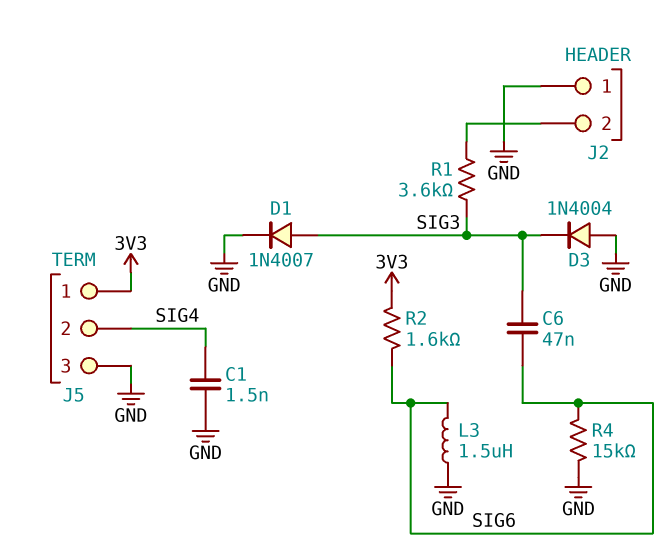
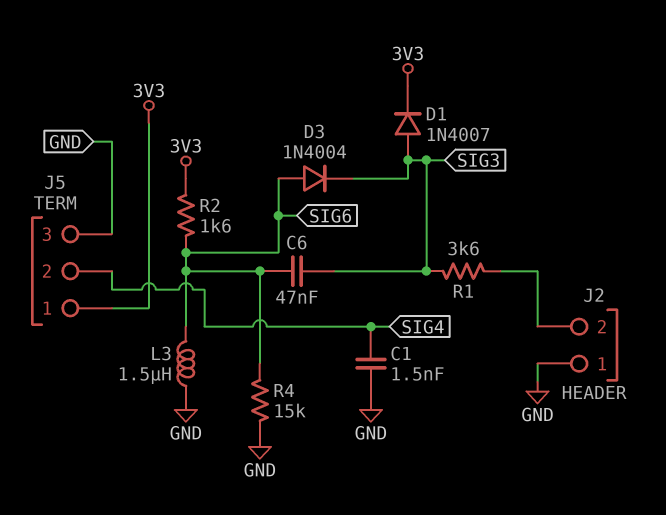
D1: diode 1N4007 (A SIG3, K GND) -> diode 1N4007 (A SIG3, K 3V3)
D3: diode 1N4004 (A GND, K SIG3) -> diode 1N4004 (A SIG6, K SIG3)

